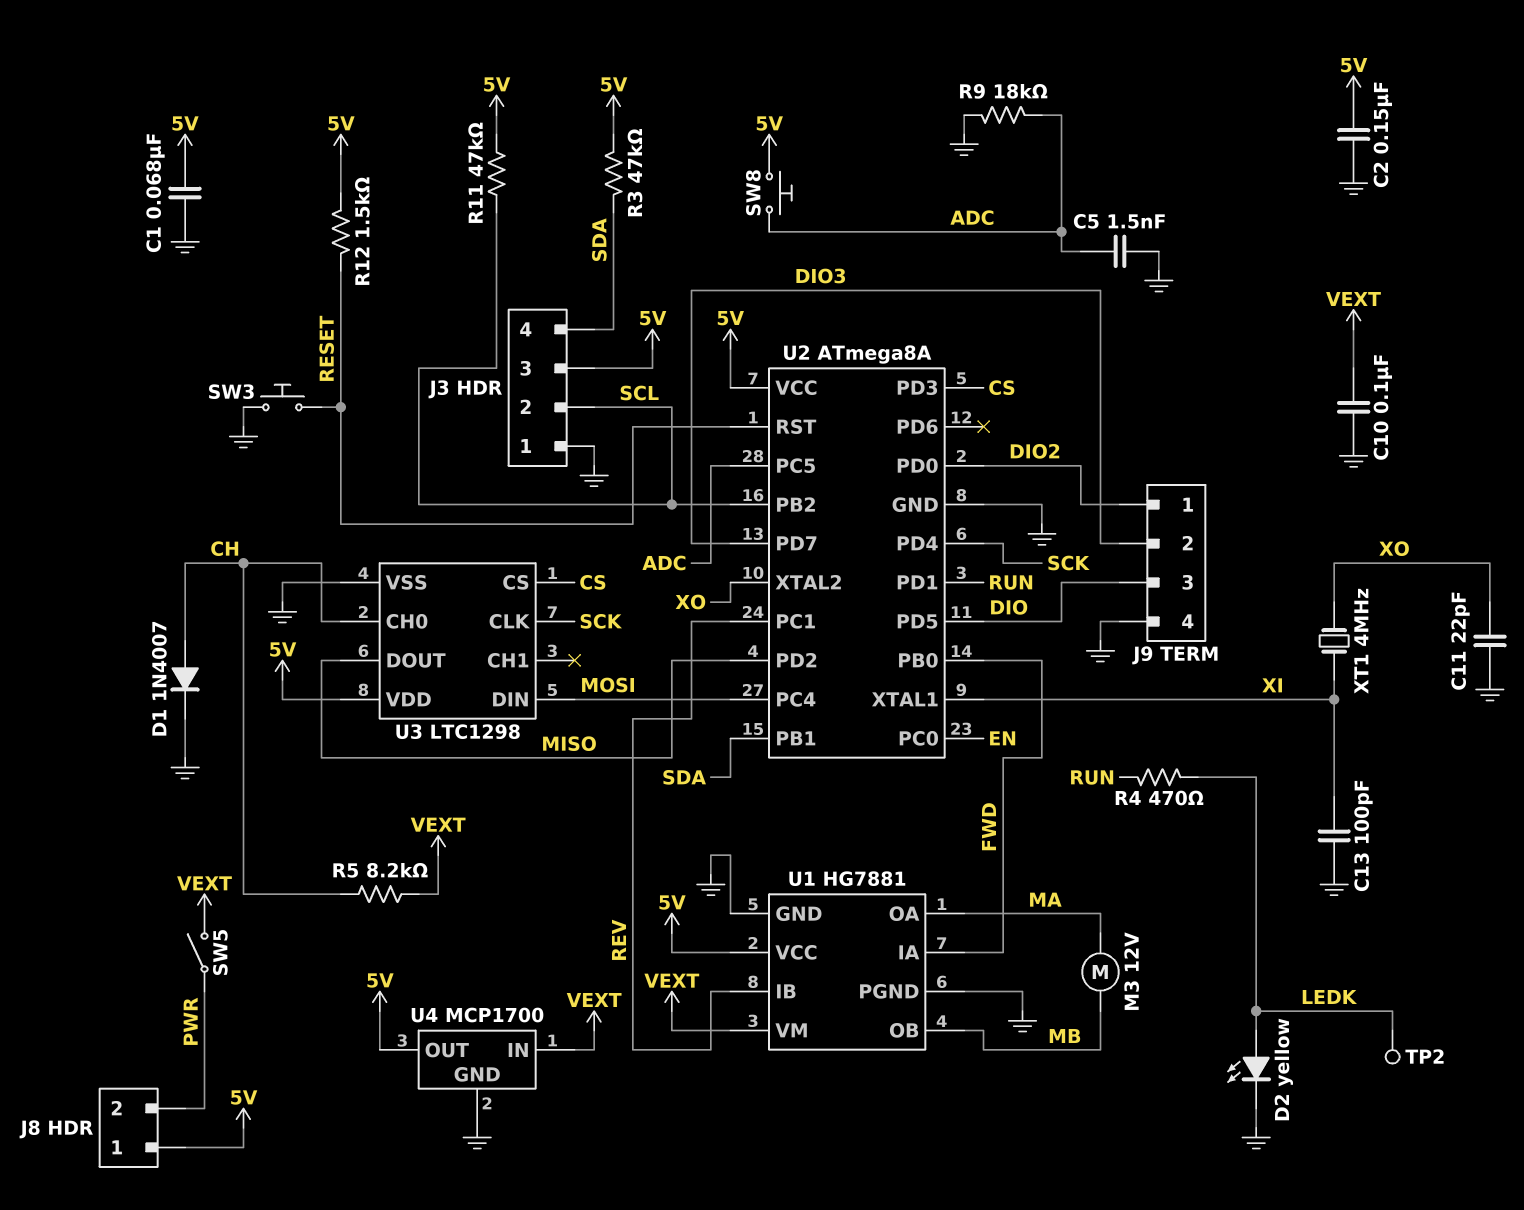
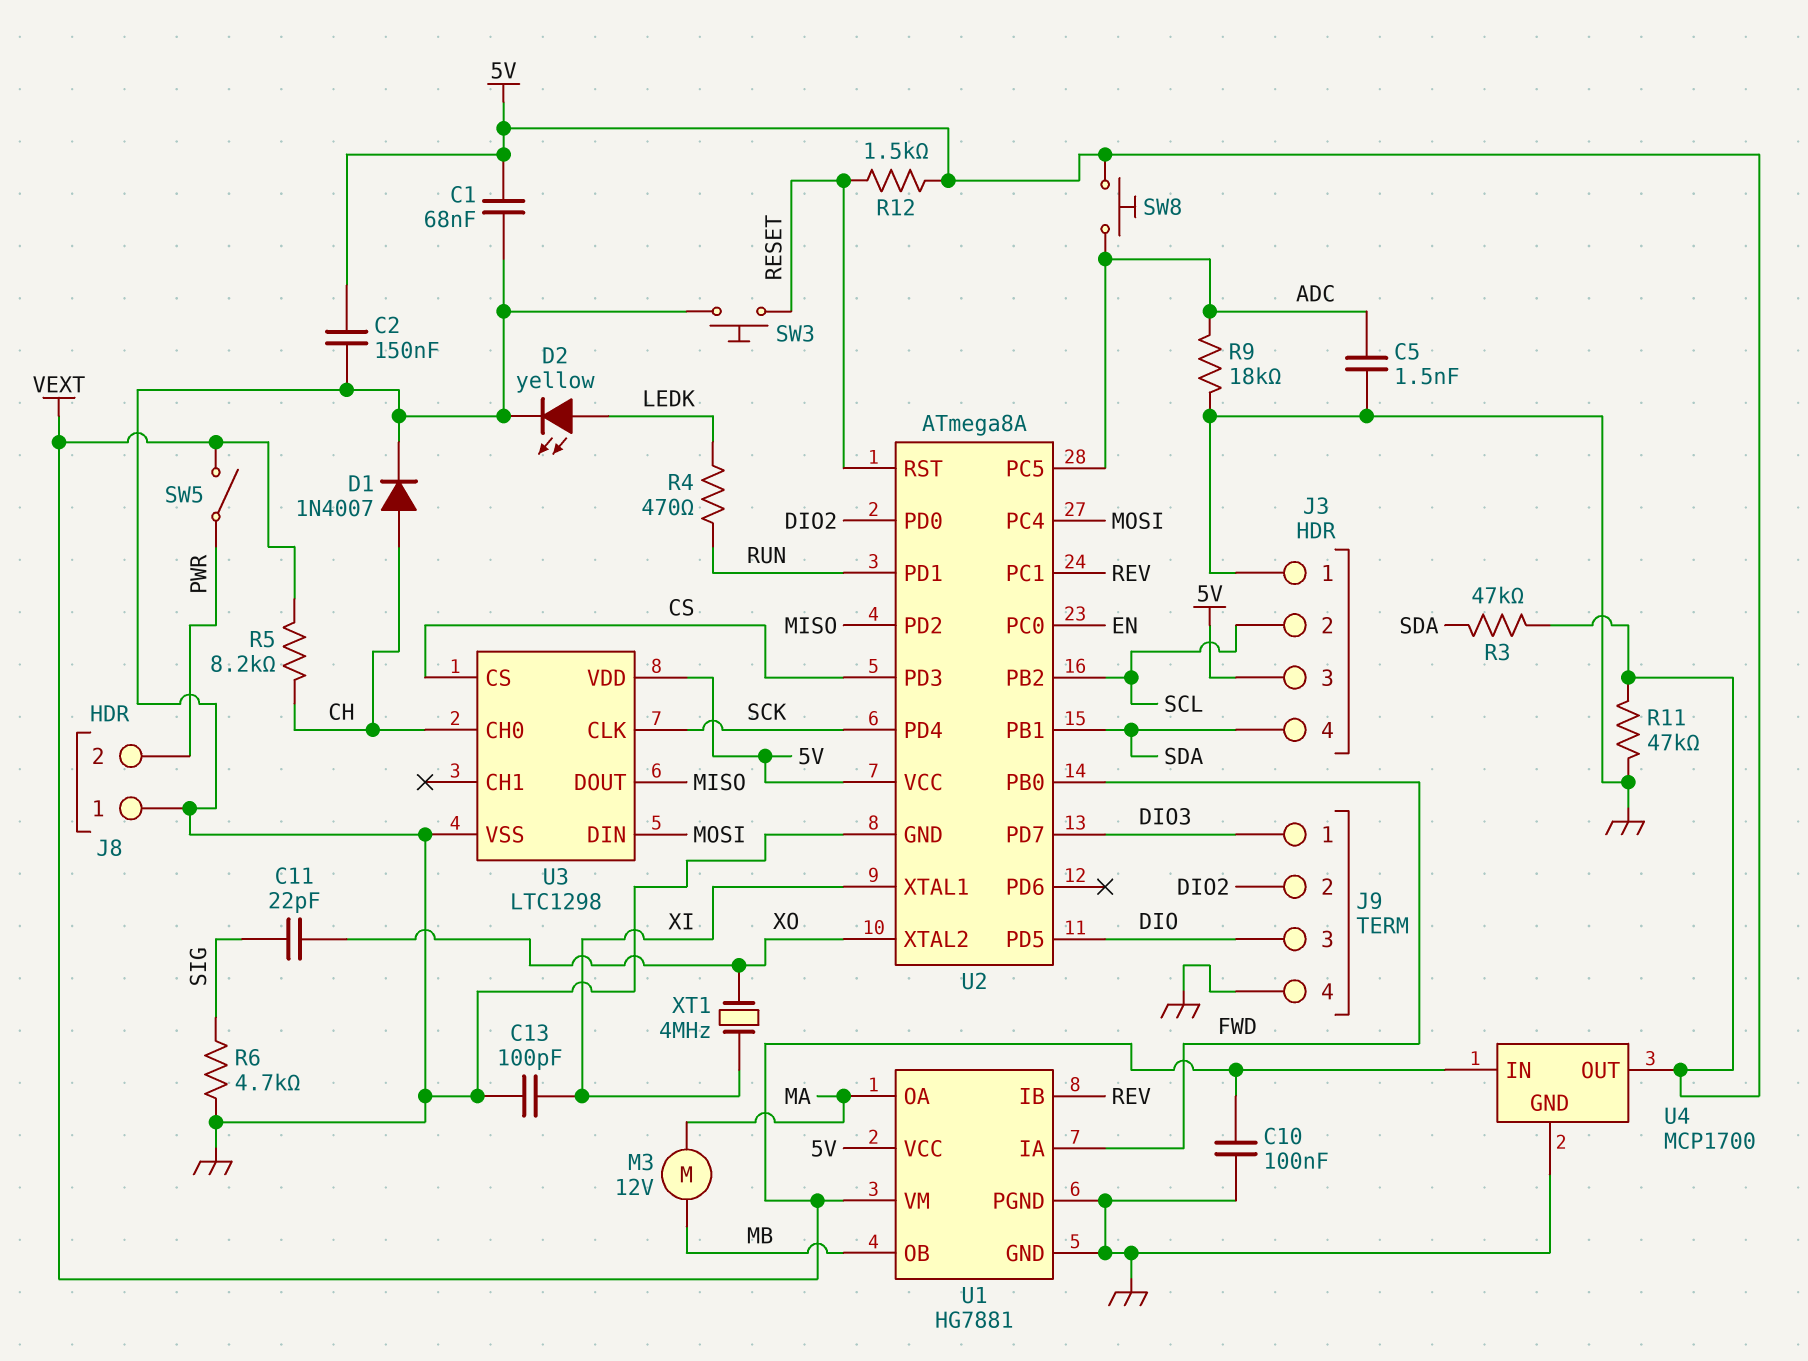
C11: 22pF (GND, XO) -> 22pF (SIG, XO)
J8 pin 1: 5V -> GND
J9 pin 1: DIO2 -> DIO3
J9 pin 2: DIO3 -> DIO2
R6: none -> 4.7k (GND, SIG)
R11: 47k (5V, SCL) -> 47k (5V, GND)
TP2: test point (LEDK) -> none

